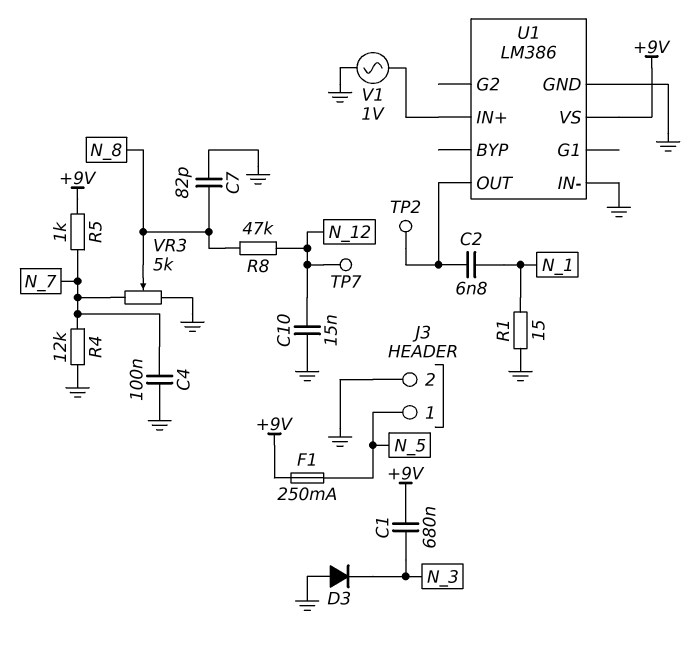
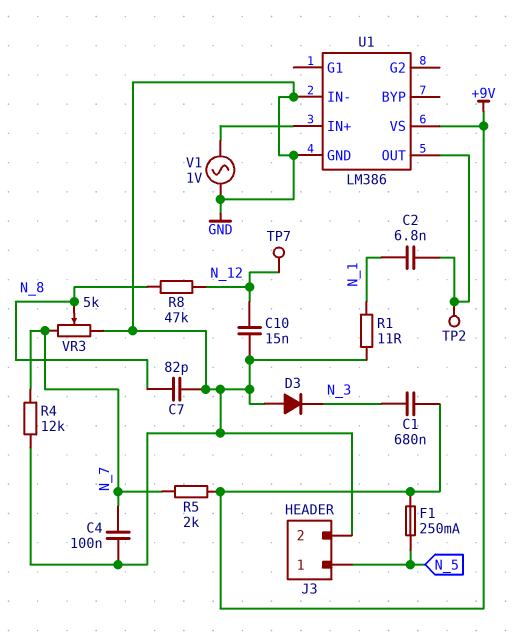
R1: 15 (GND, N_1) -> 11 (GND, N_1)
R5: 1k (+9V, N_7) -> 2k (+9V, N_7)

